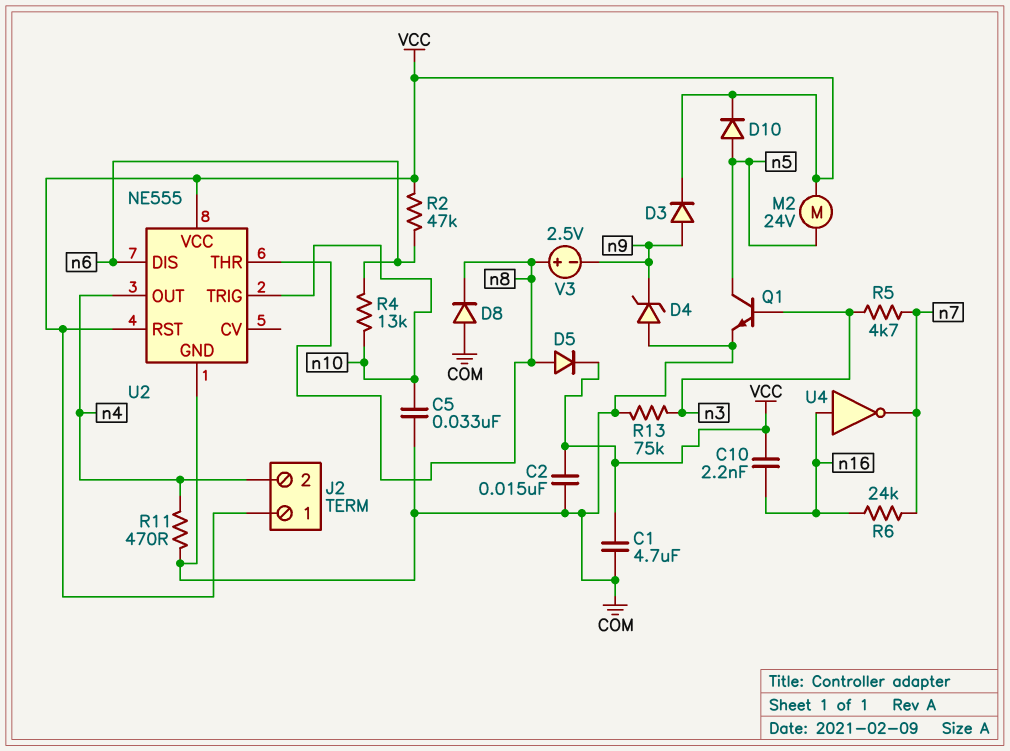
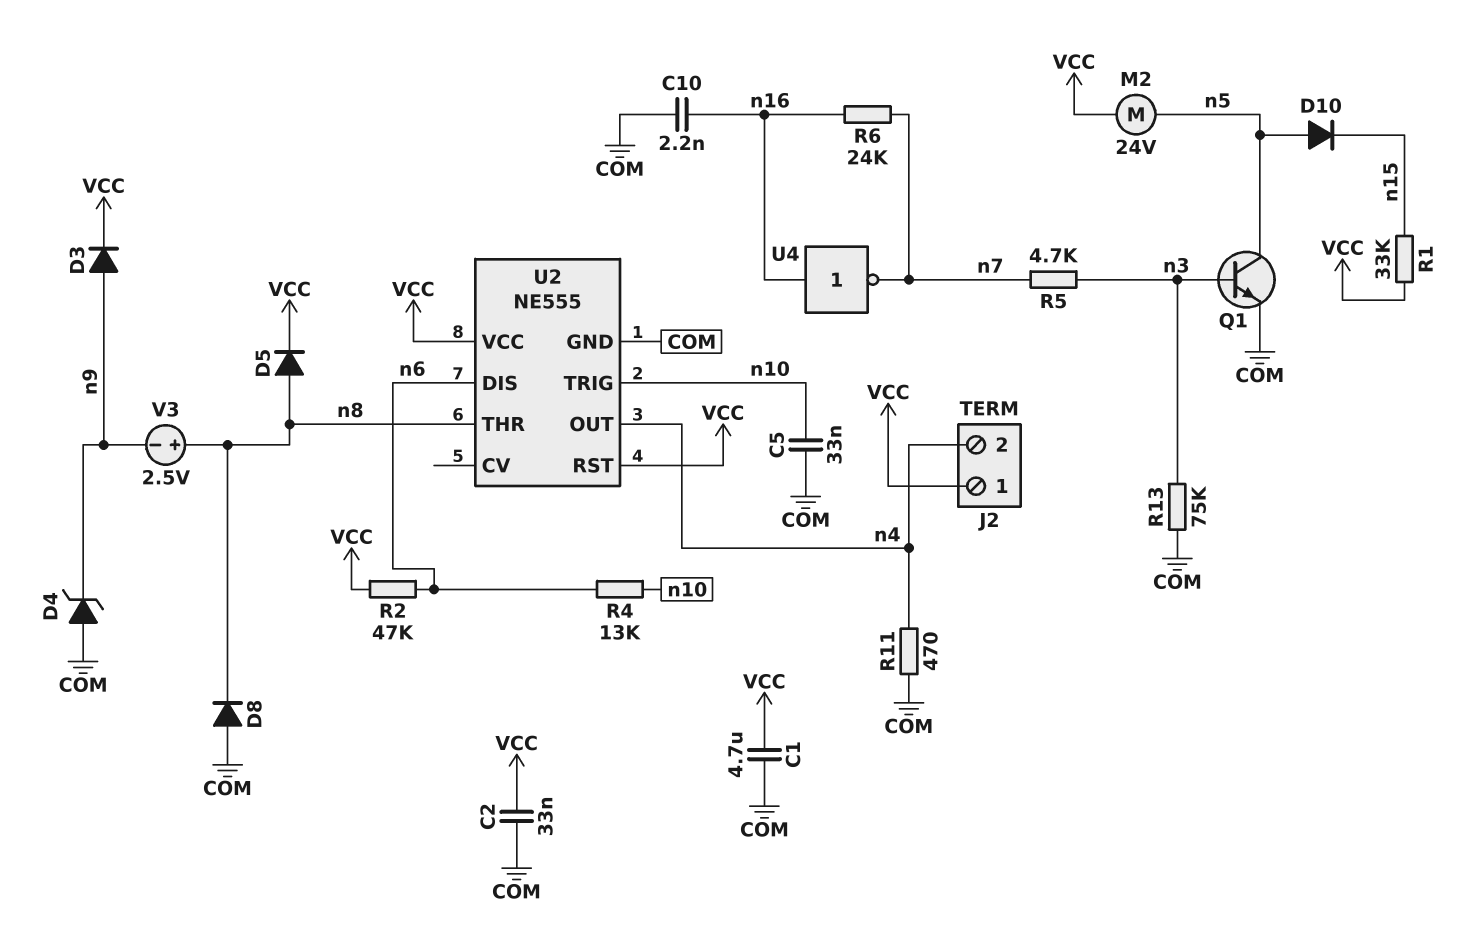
C2: 15nF (COM, VCC) -> 33nF (COM, VCC)
C10: 2.2nF (VCC, n16) -> 2.2nF (COM, n16)
D10: diode (A n5, K VCC) -> diode (A n5, K n15)
R1: none -> 33k (VCC, n15)

